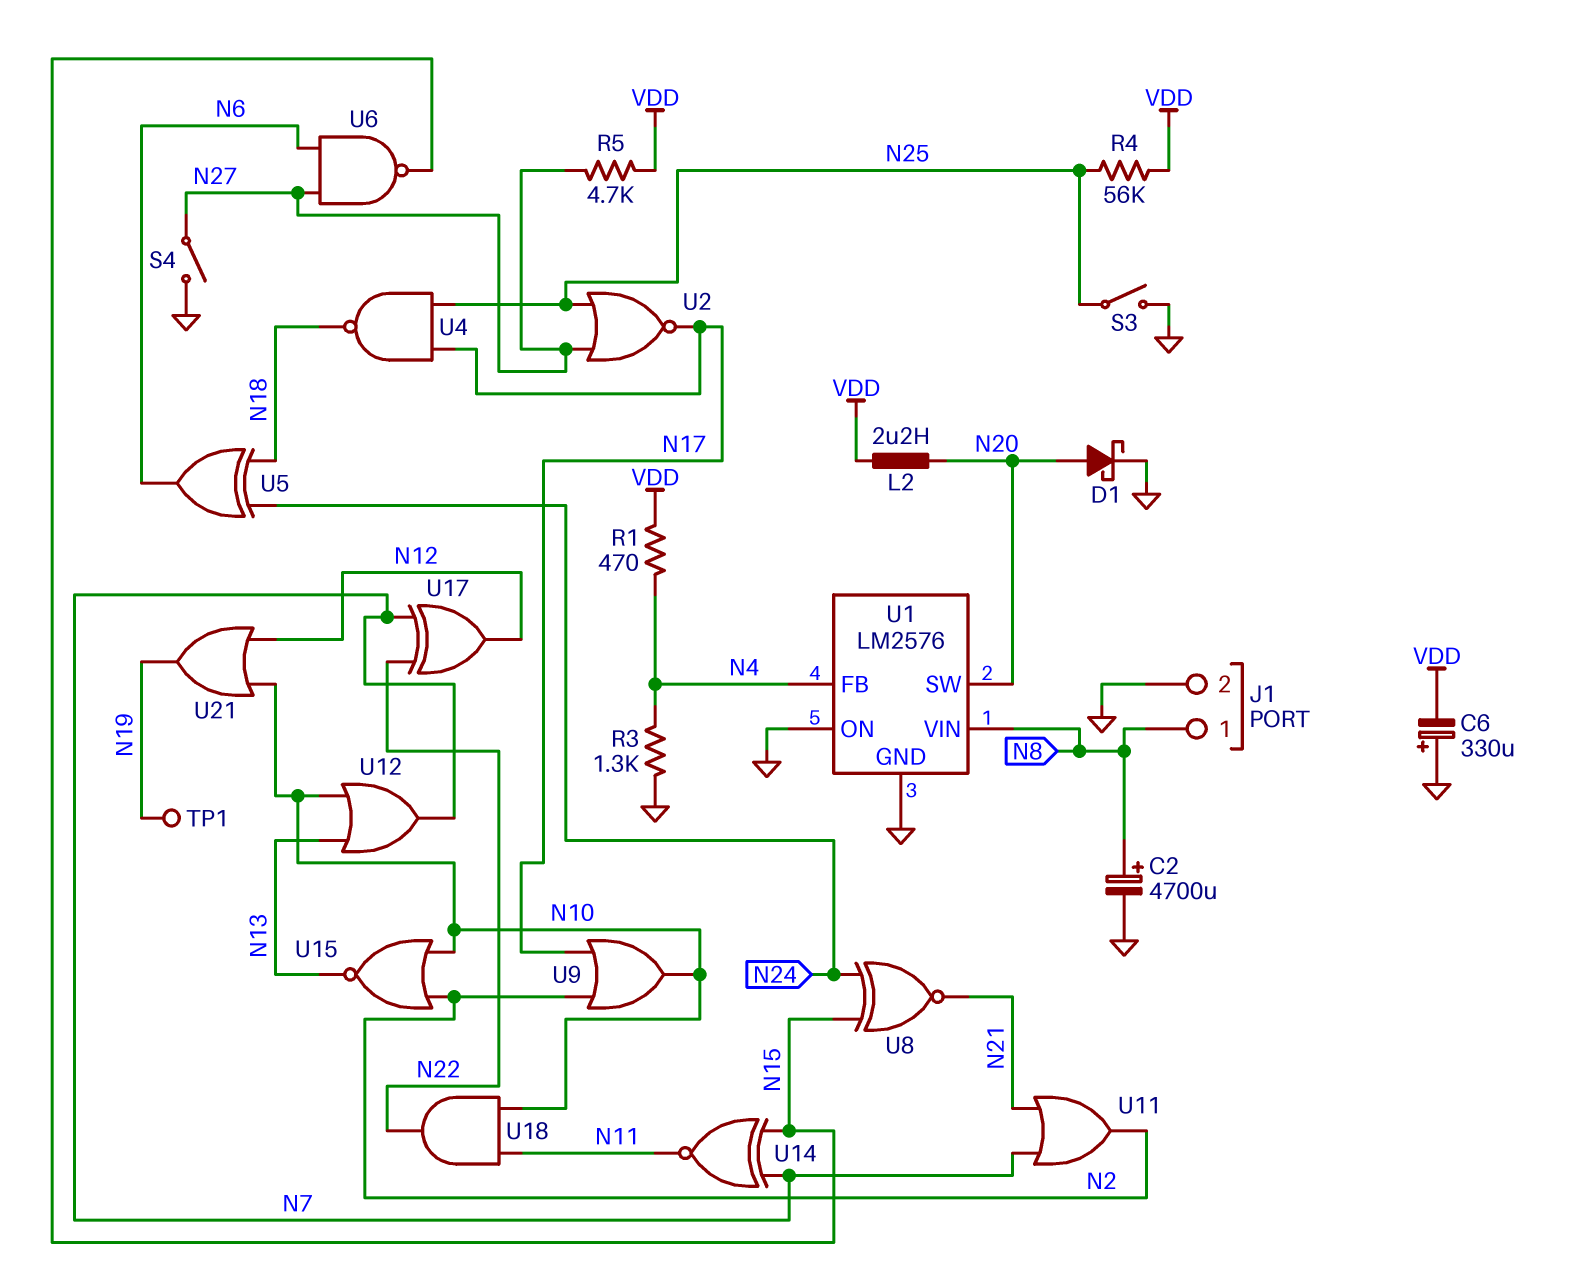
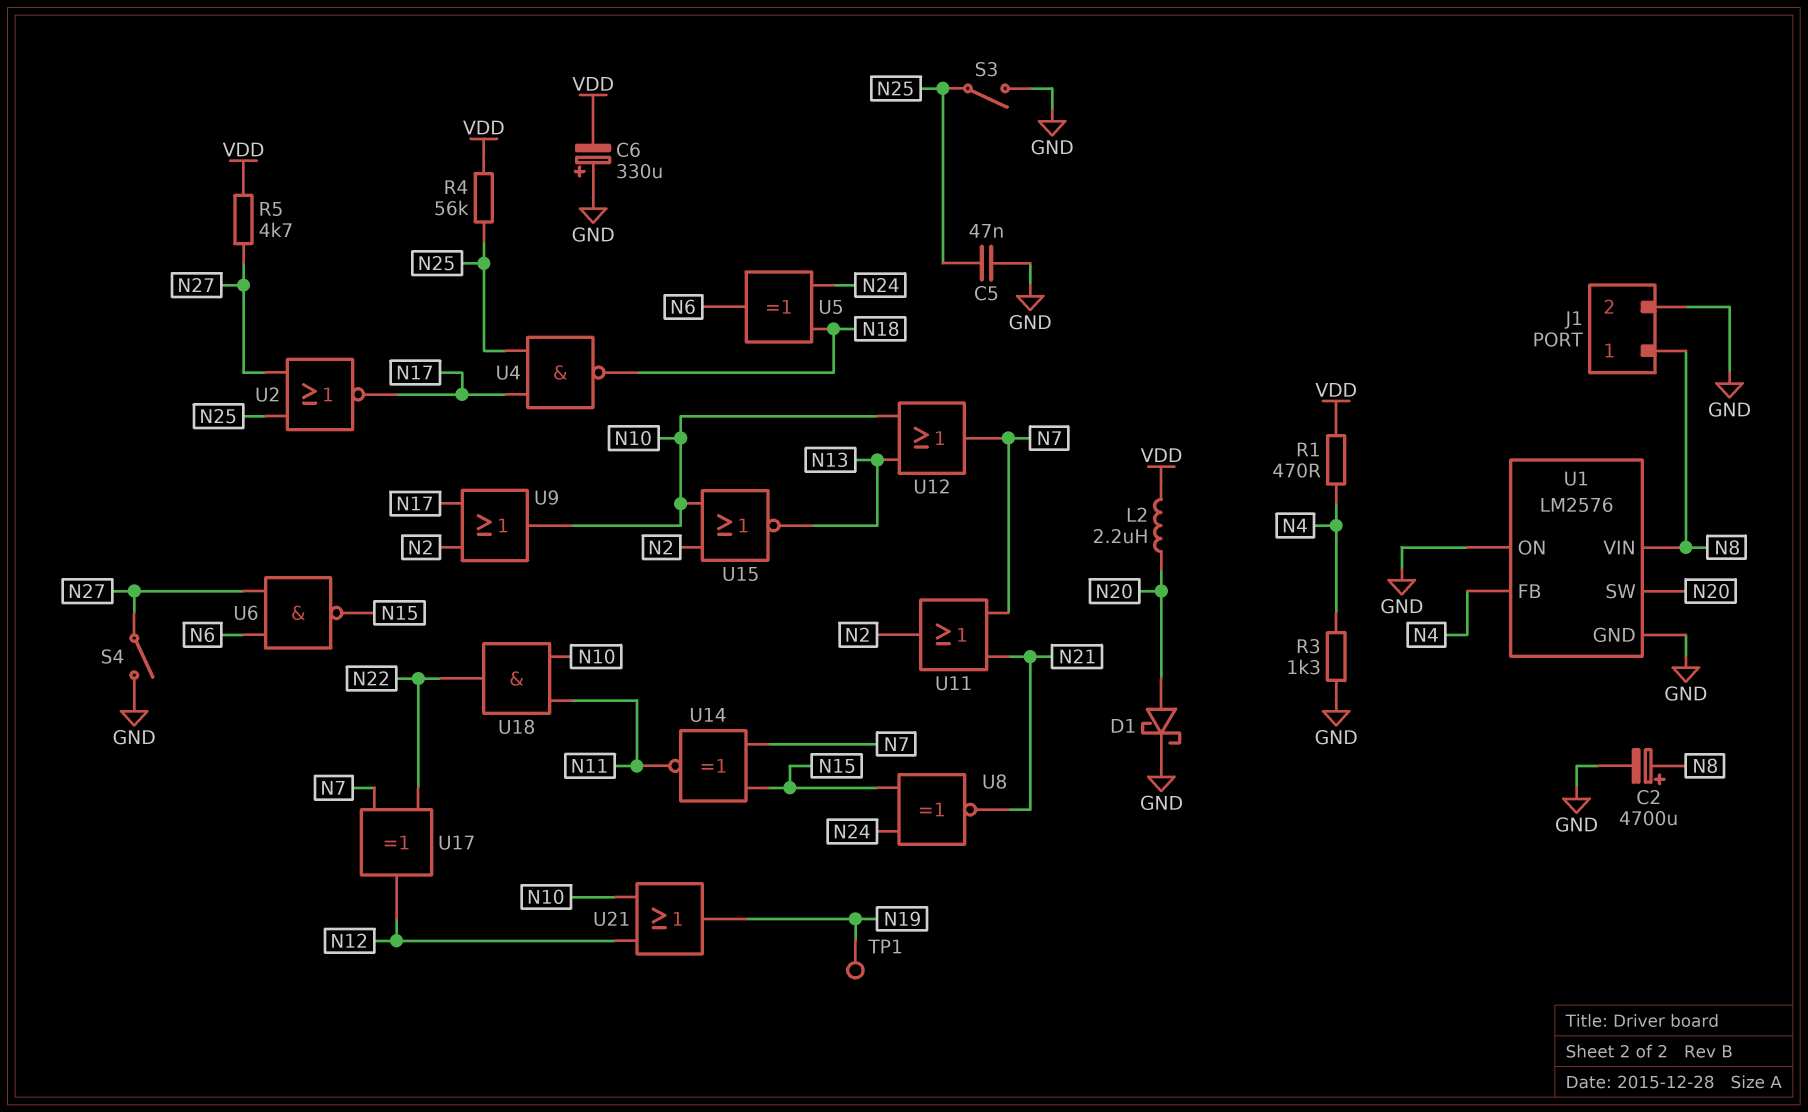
C5: none -> 47nF (GND, N25)

